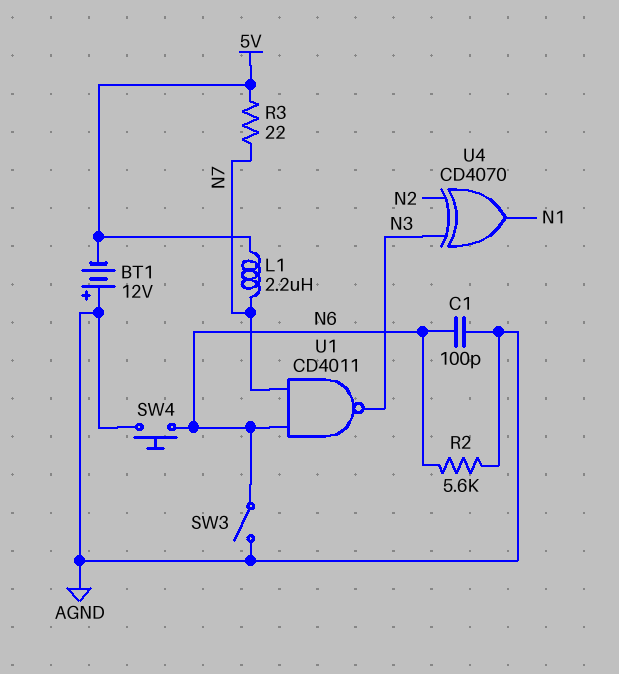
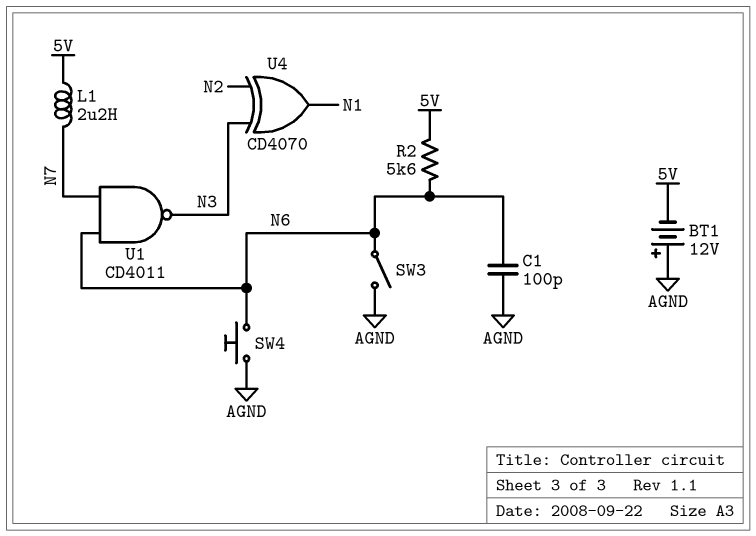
R2: 5.6k (AGND, N6) -> 5.6k (5V, N6)
R3: 22 (5V, N7) -> none

